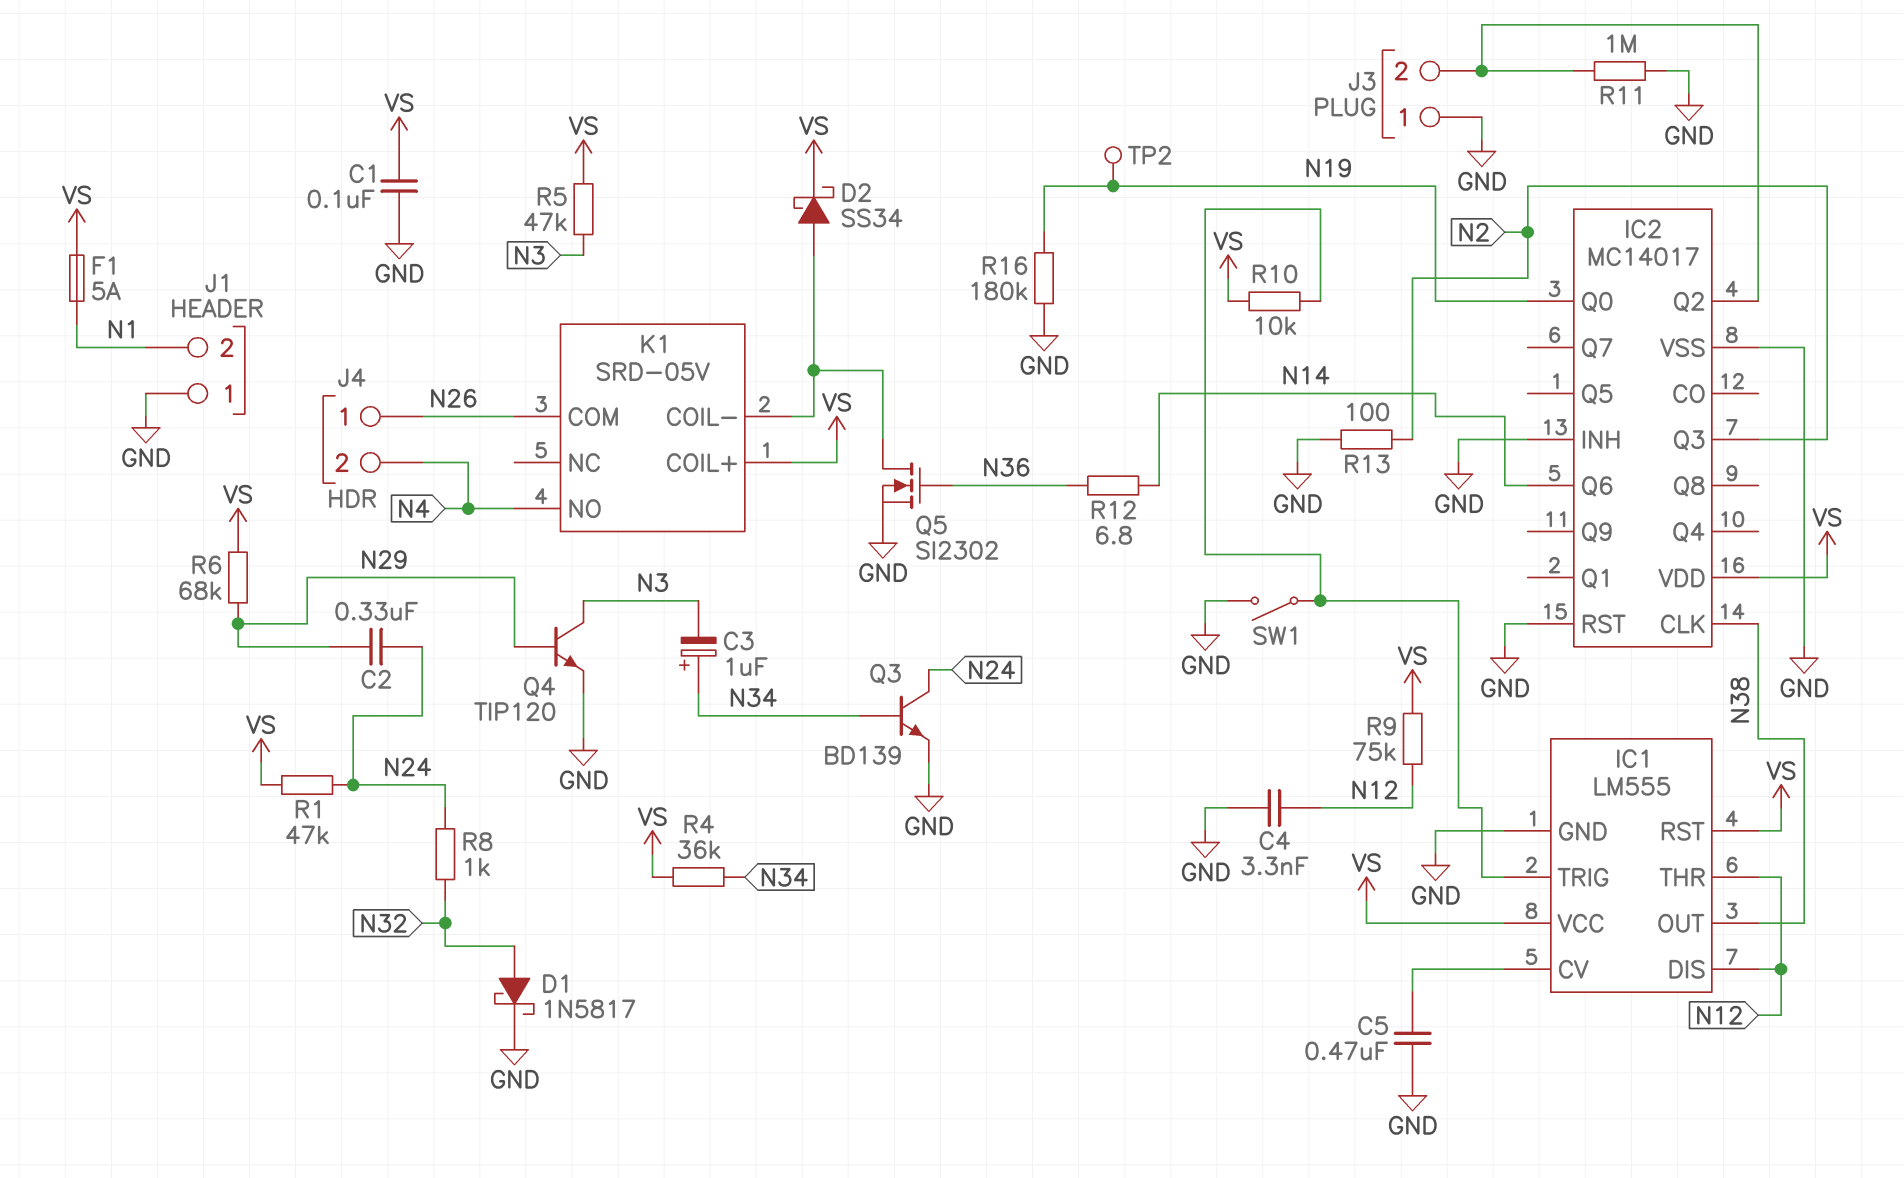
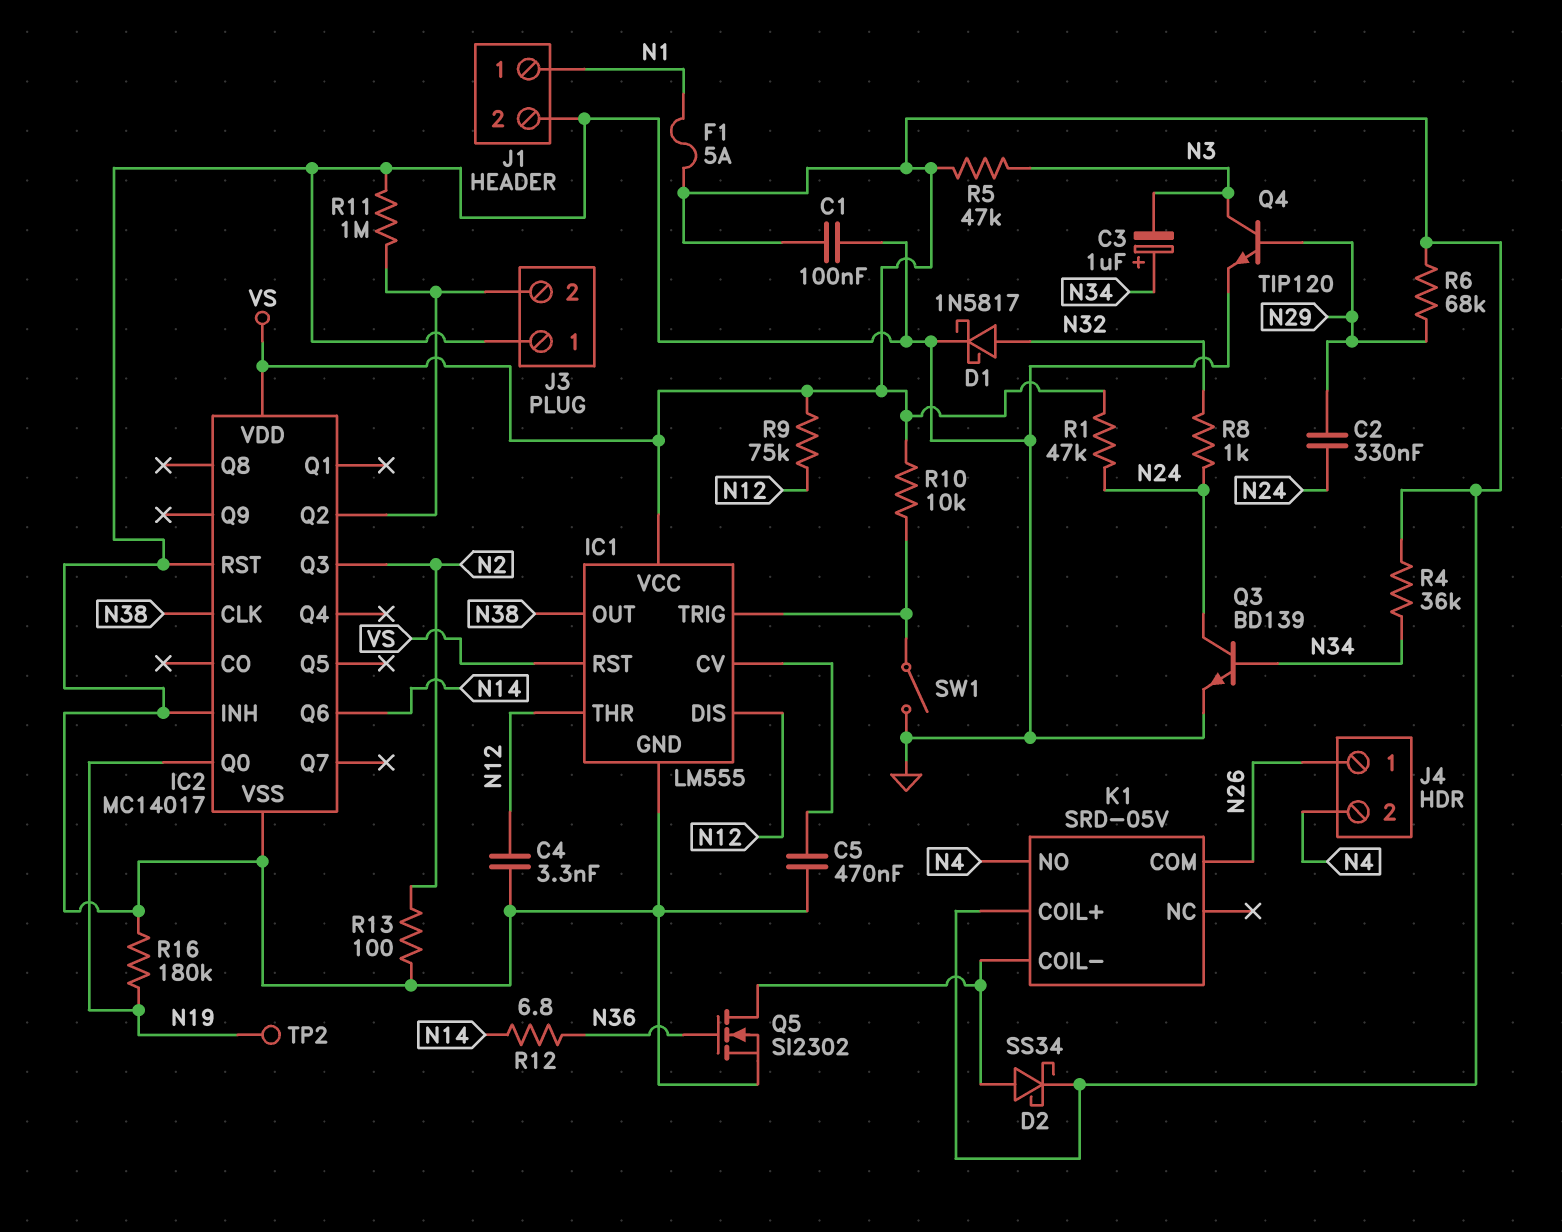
J1 pin 1: GND -> N1
J1 pin 2: N1 -> GND

